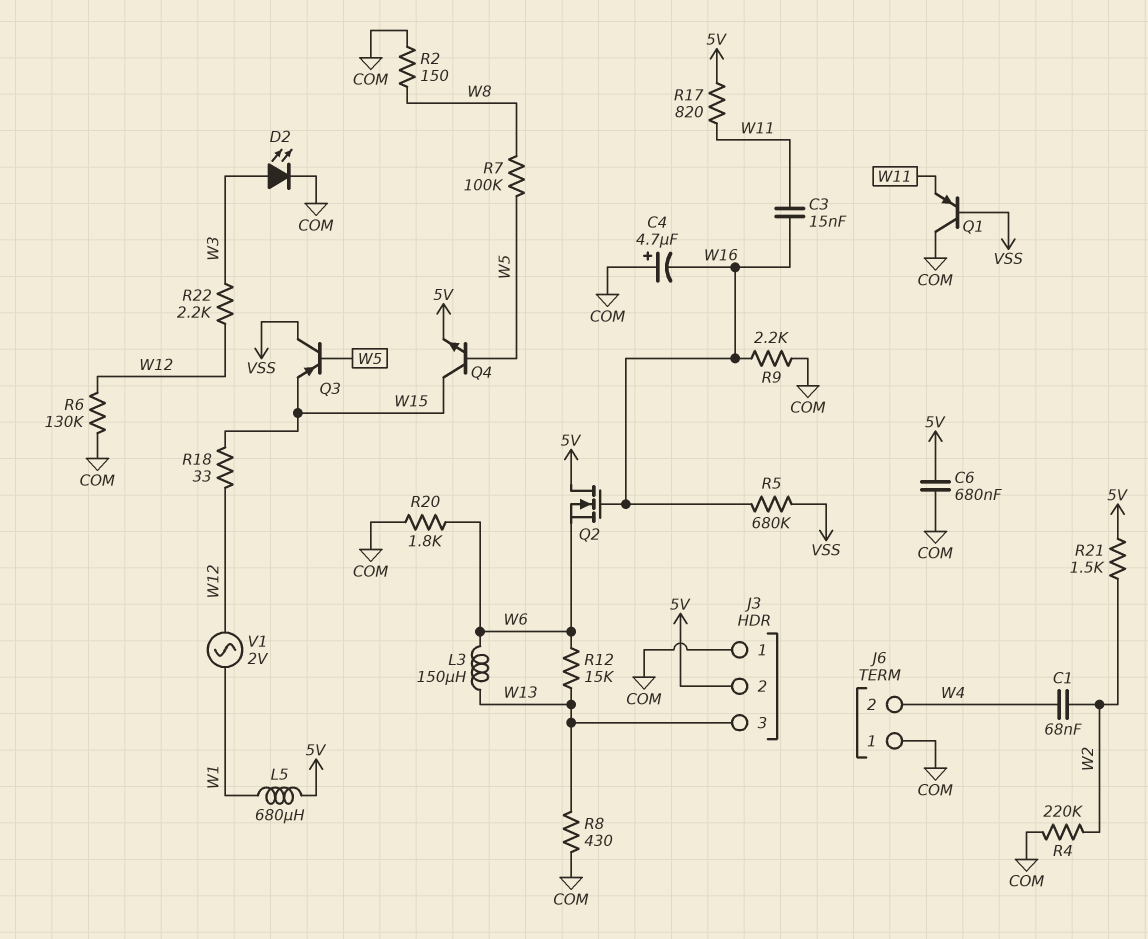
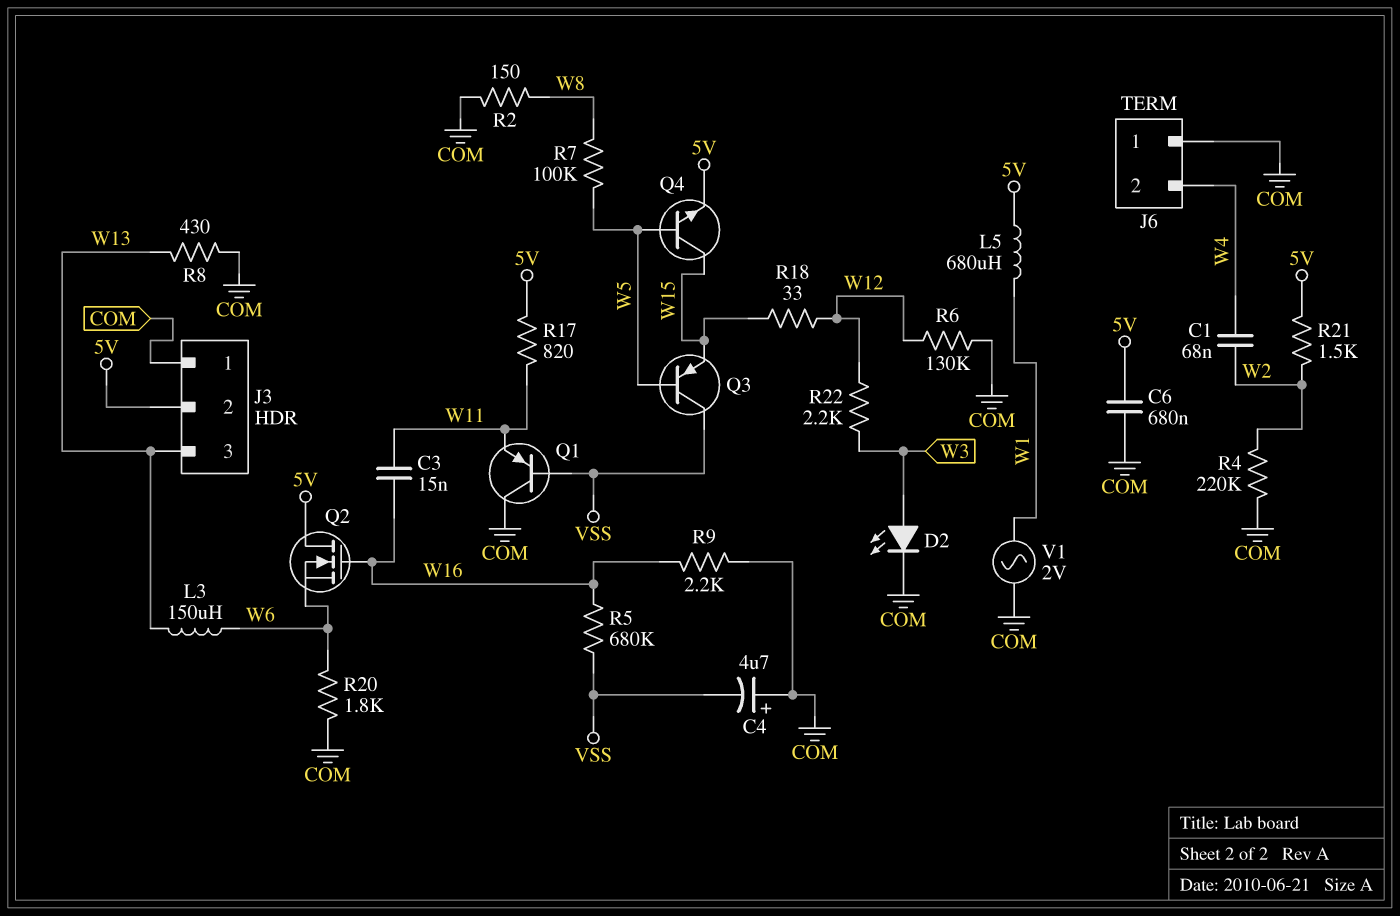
C4: 4.7uF (plus COM, minus W16) -> 4.7uF (plus COM, minus VSS)
R12: 15k (W6, W13) -> none
V1: AC 2V (W1, W12) -> AC 2V (COM, W1)

